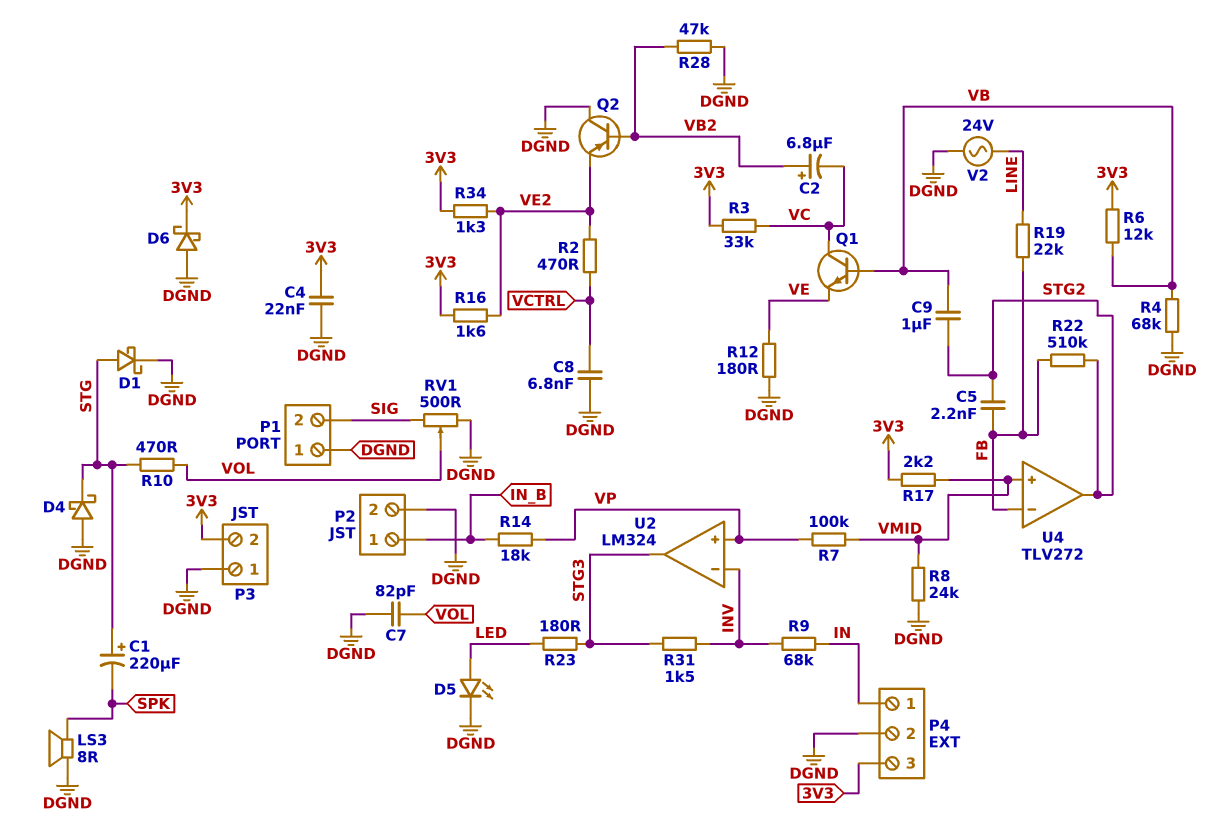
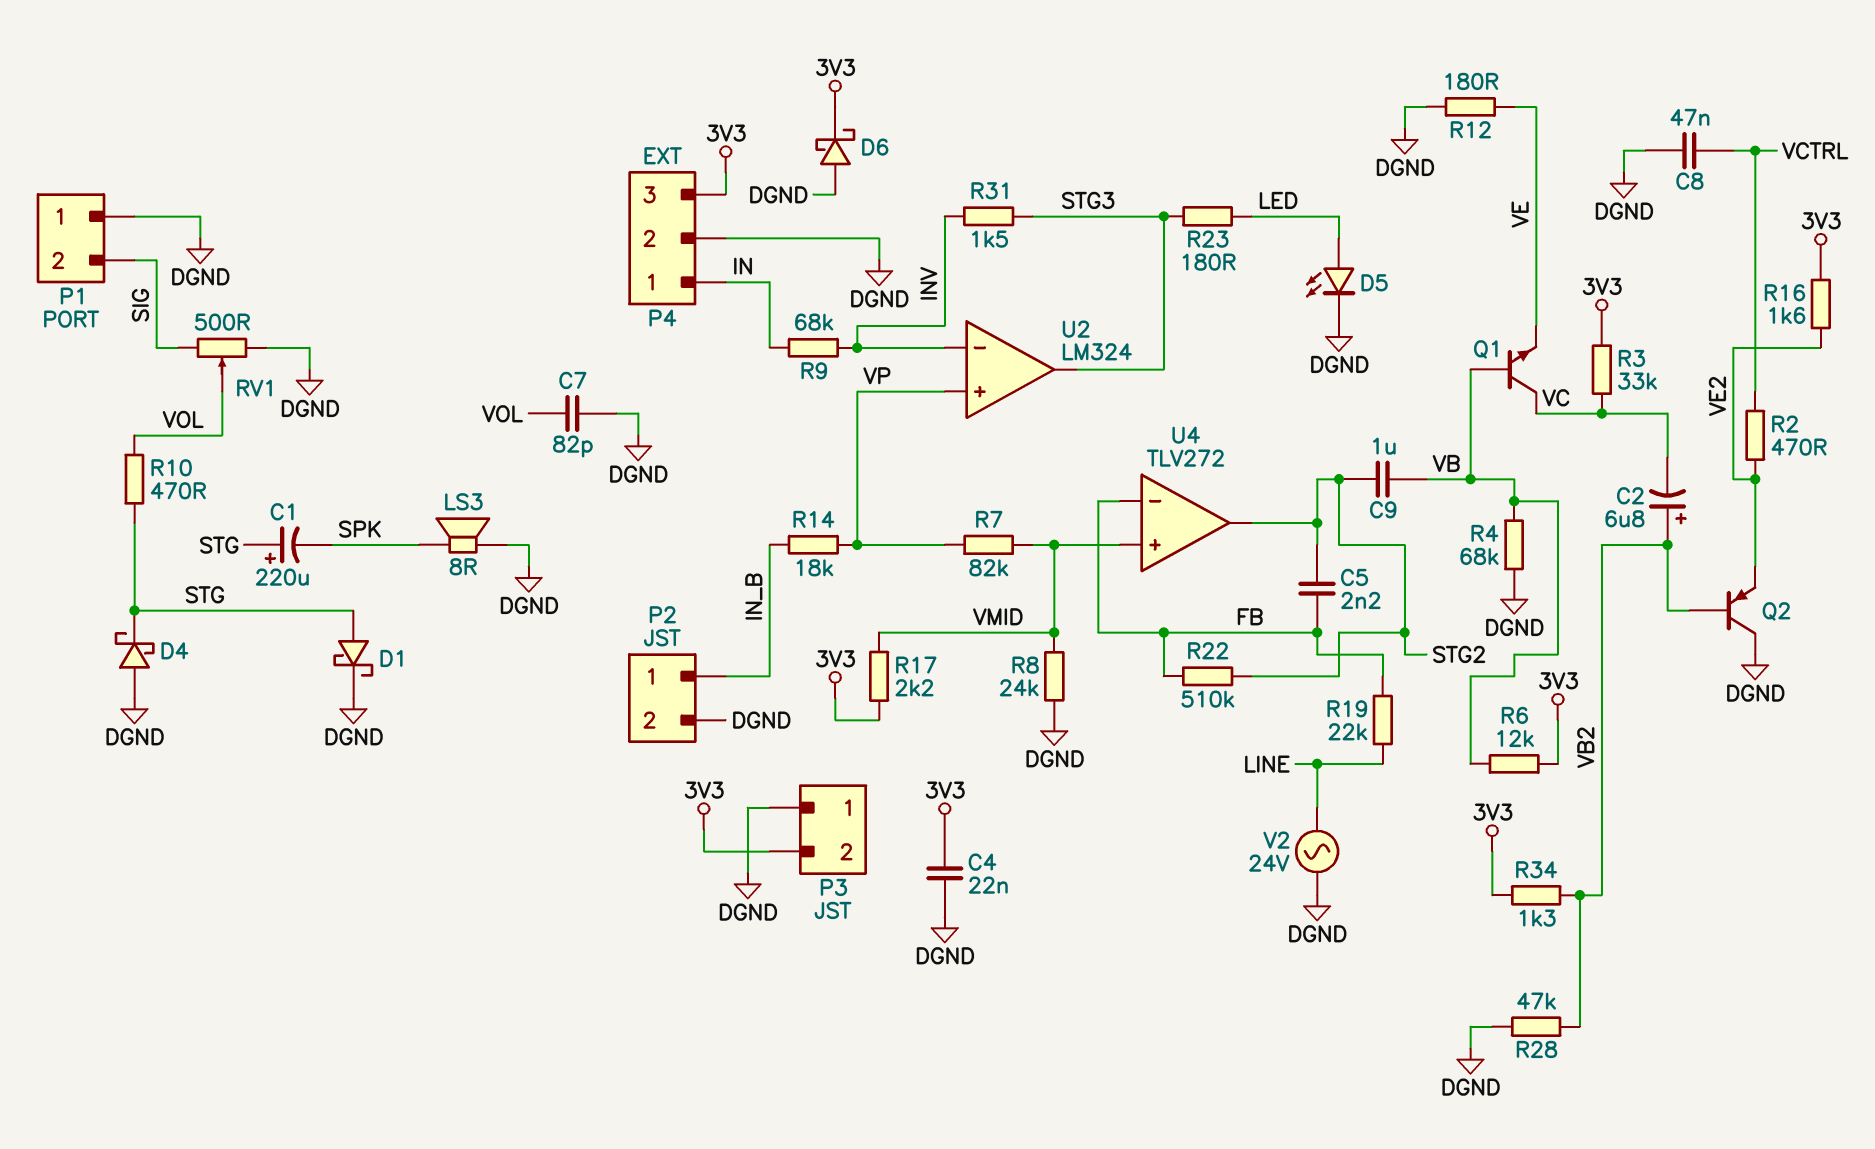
C8: 6.8nF (DGND, VCTRL) -> 47nF (DGND, VCTRL)
R7: 100k (VMID, VP) -> 82k (VMID, VP)
R34: 1.3k (3V3, VE2) -> 1.3k (3V3, VB2)

